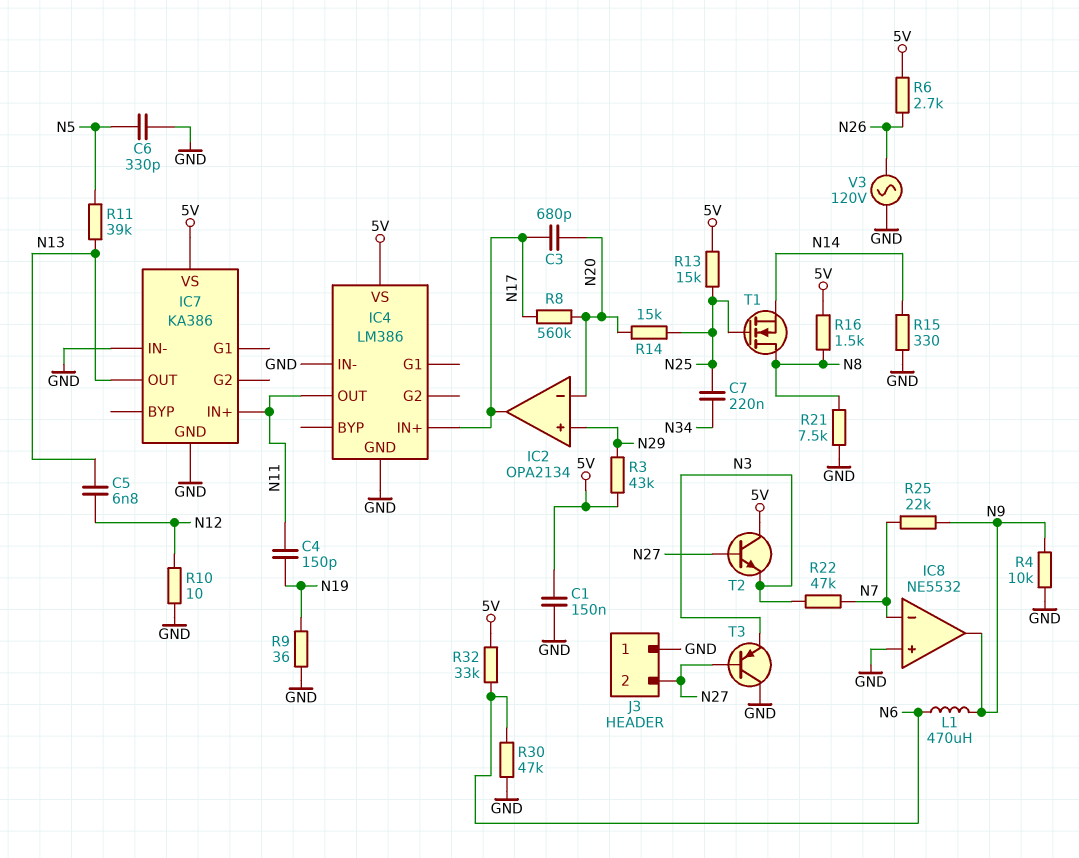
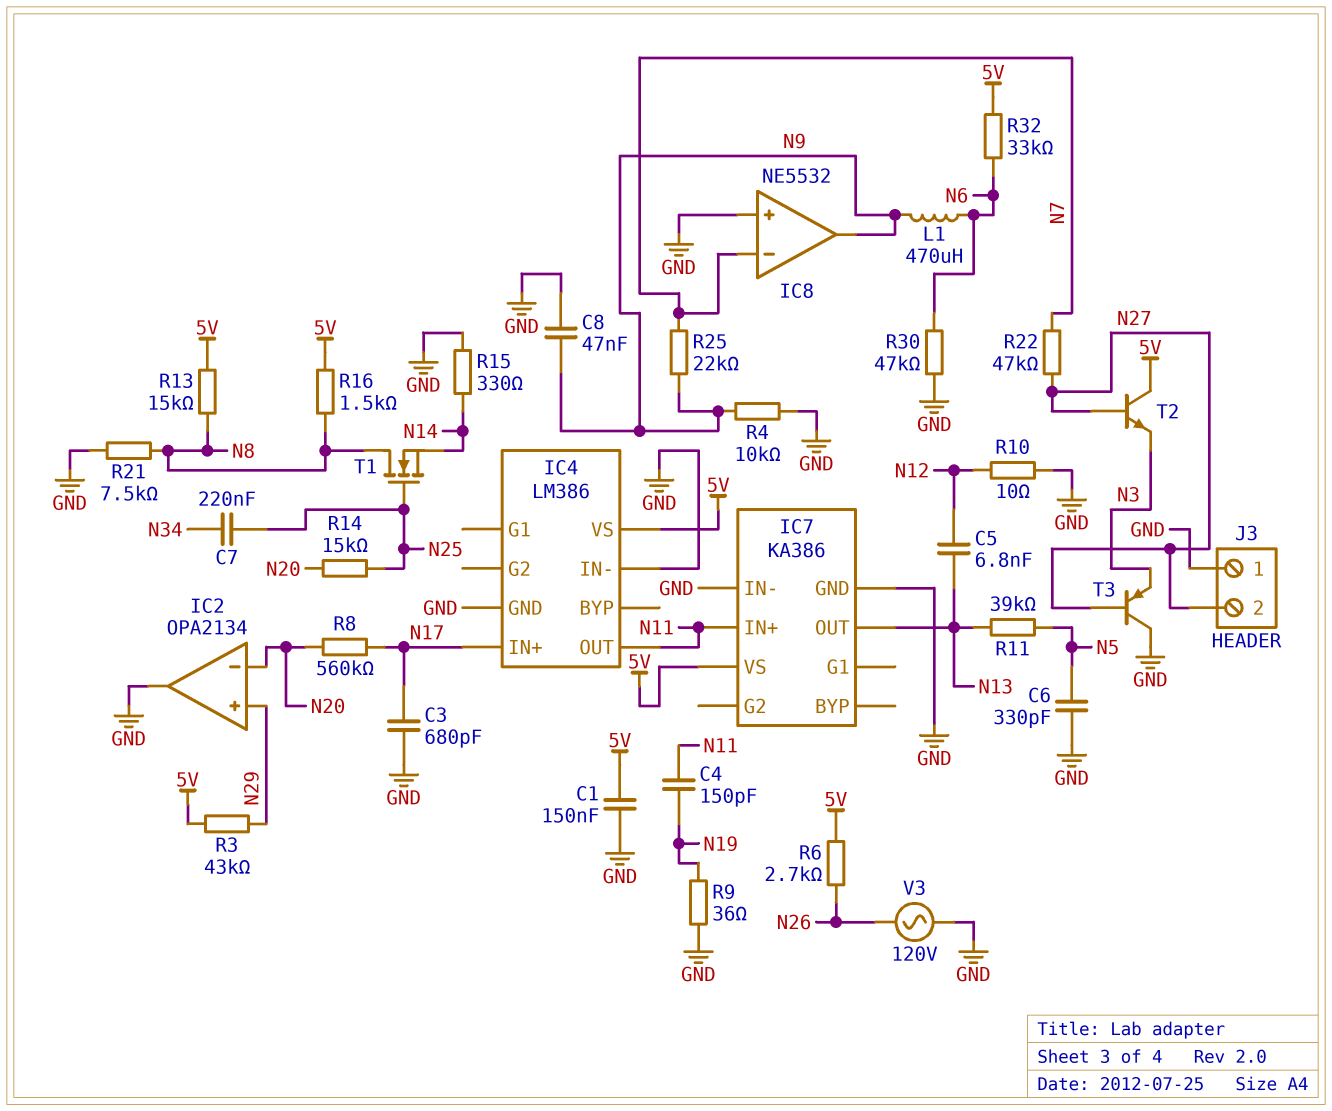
C3: 680pF (N17, N20) -> 680pF (GND, N17)
C8: none -> 47nF (GND, N9)
IC2 pin out: N17 -> GND
R13: 15k (5V, N25) -> 15k (5V, N8)
R22: 47k (N3, N7) -> 47k (N7, N27)

